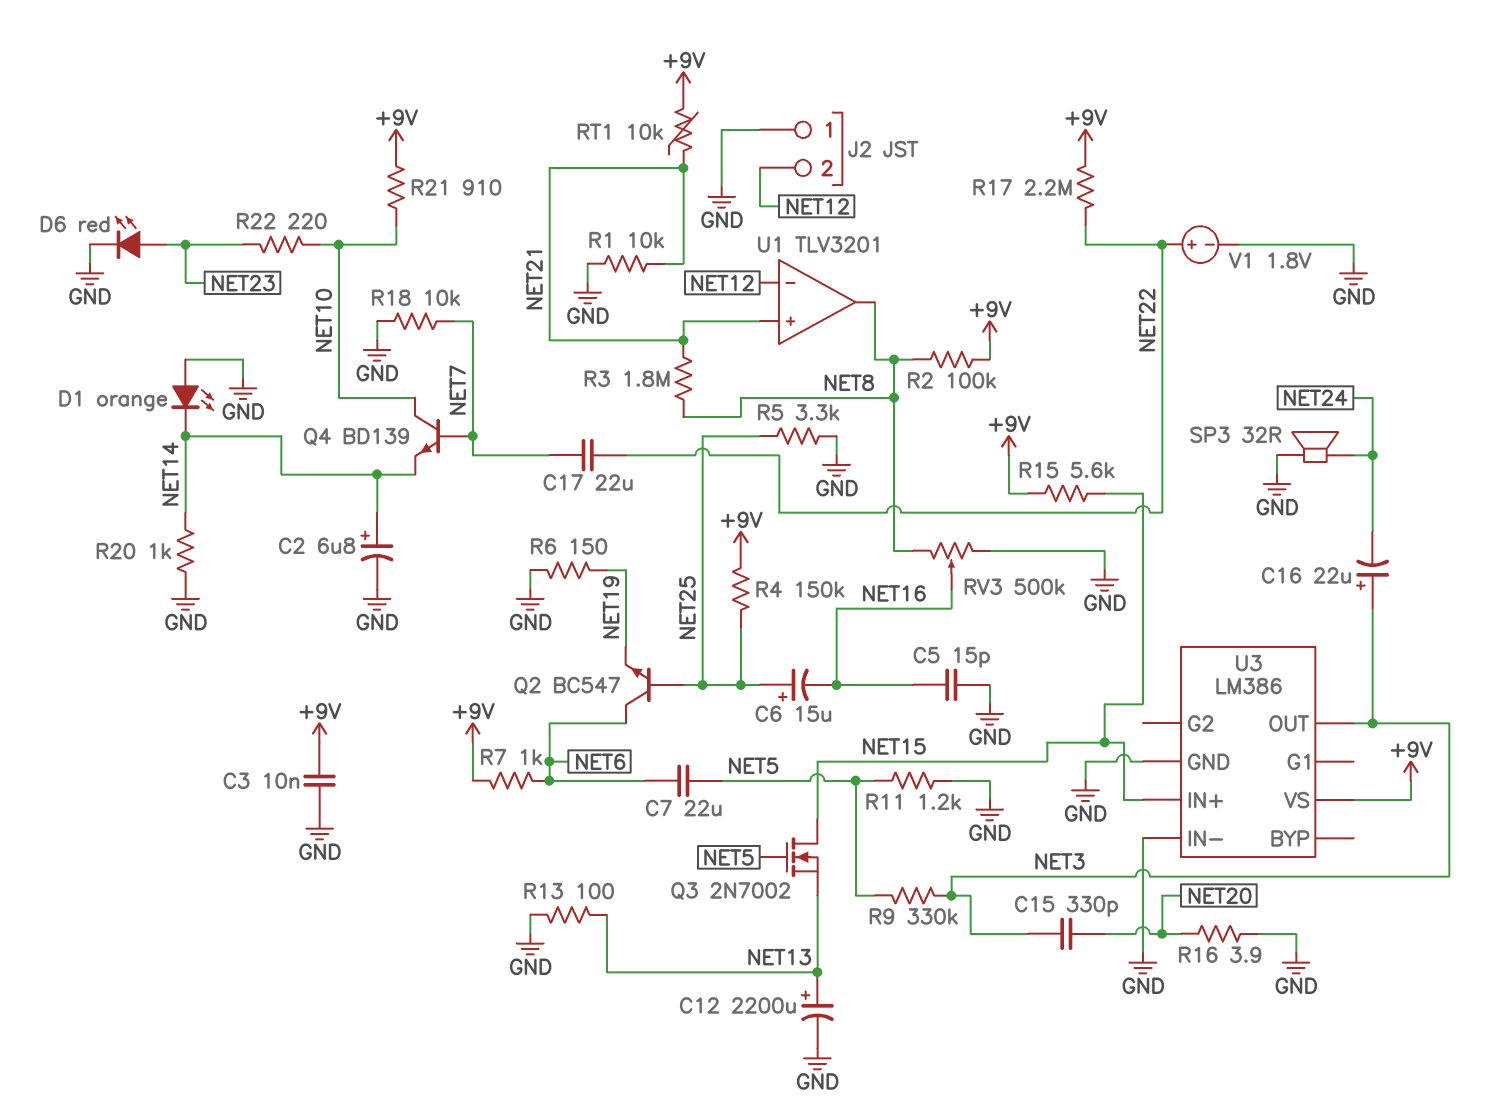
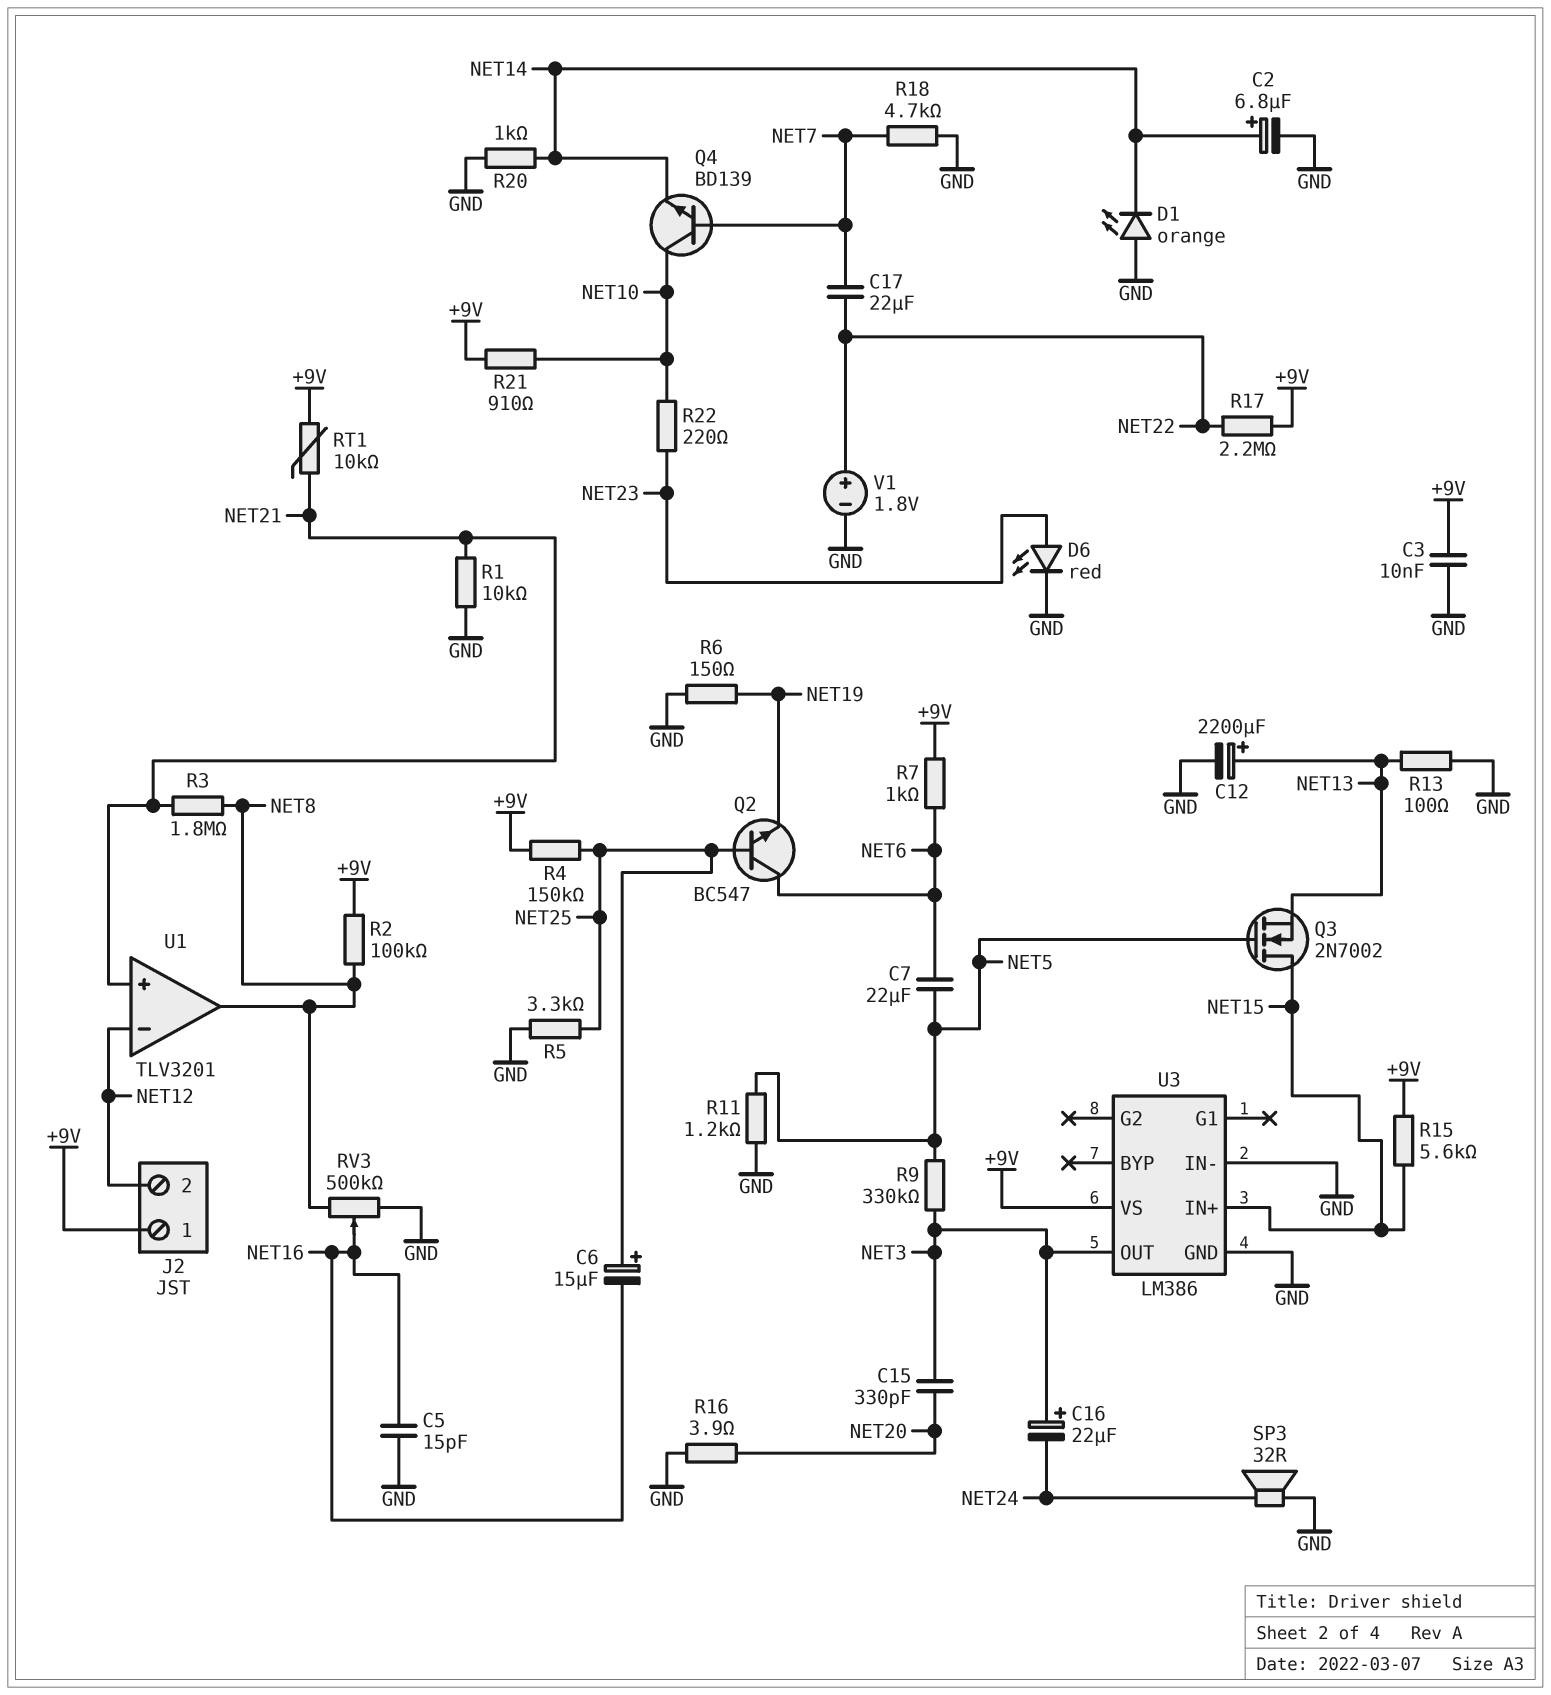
J2 pin 1: GND -> +9V
R18: 10k (GND, NET7) -> 4.7k (GND, NET7)

